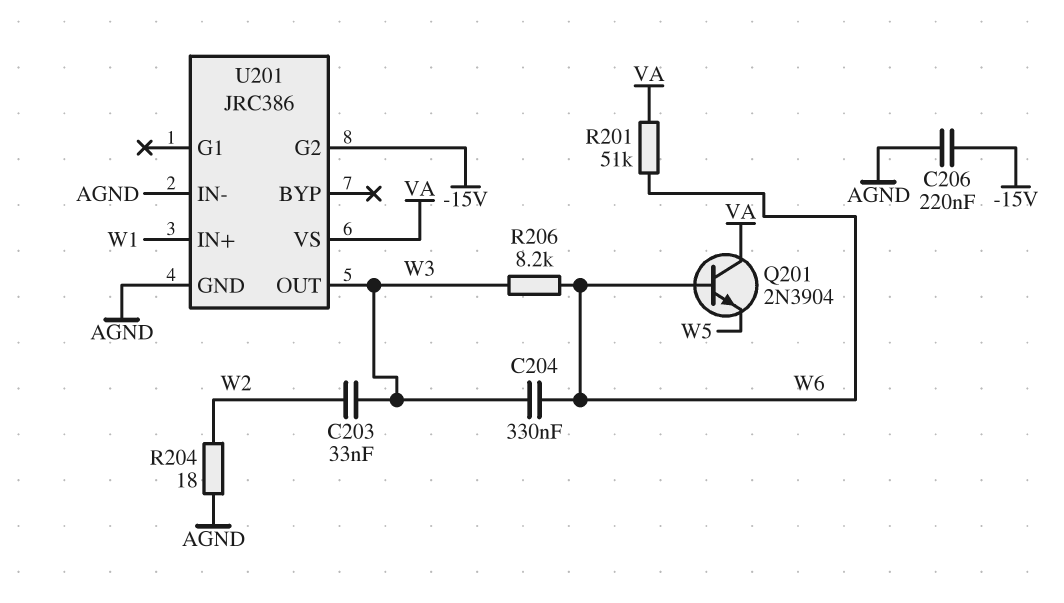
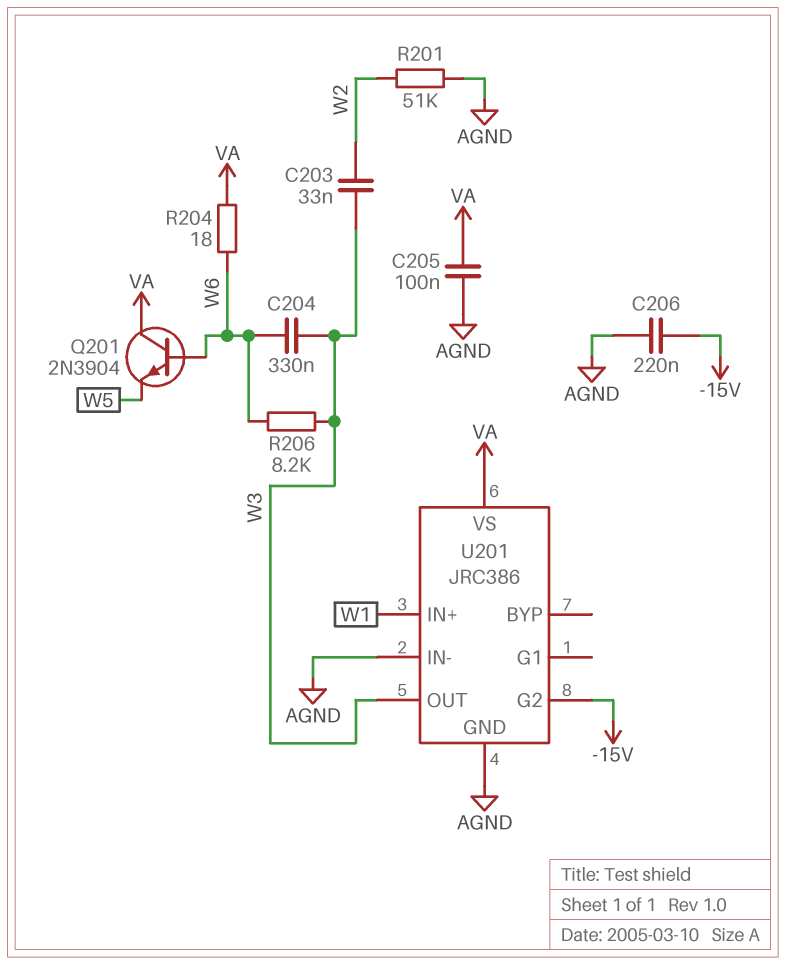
C205: none -> 100nF (AGND, VA)
R201: 51k (VA, W6) -> 51k (AGND, W2)
R204: 18 (AGND, W2) -> 18 (VA, W6)

